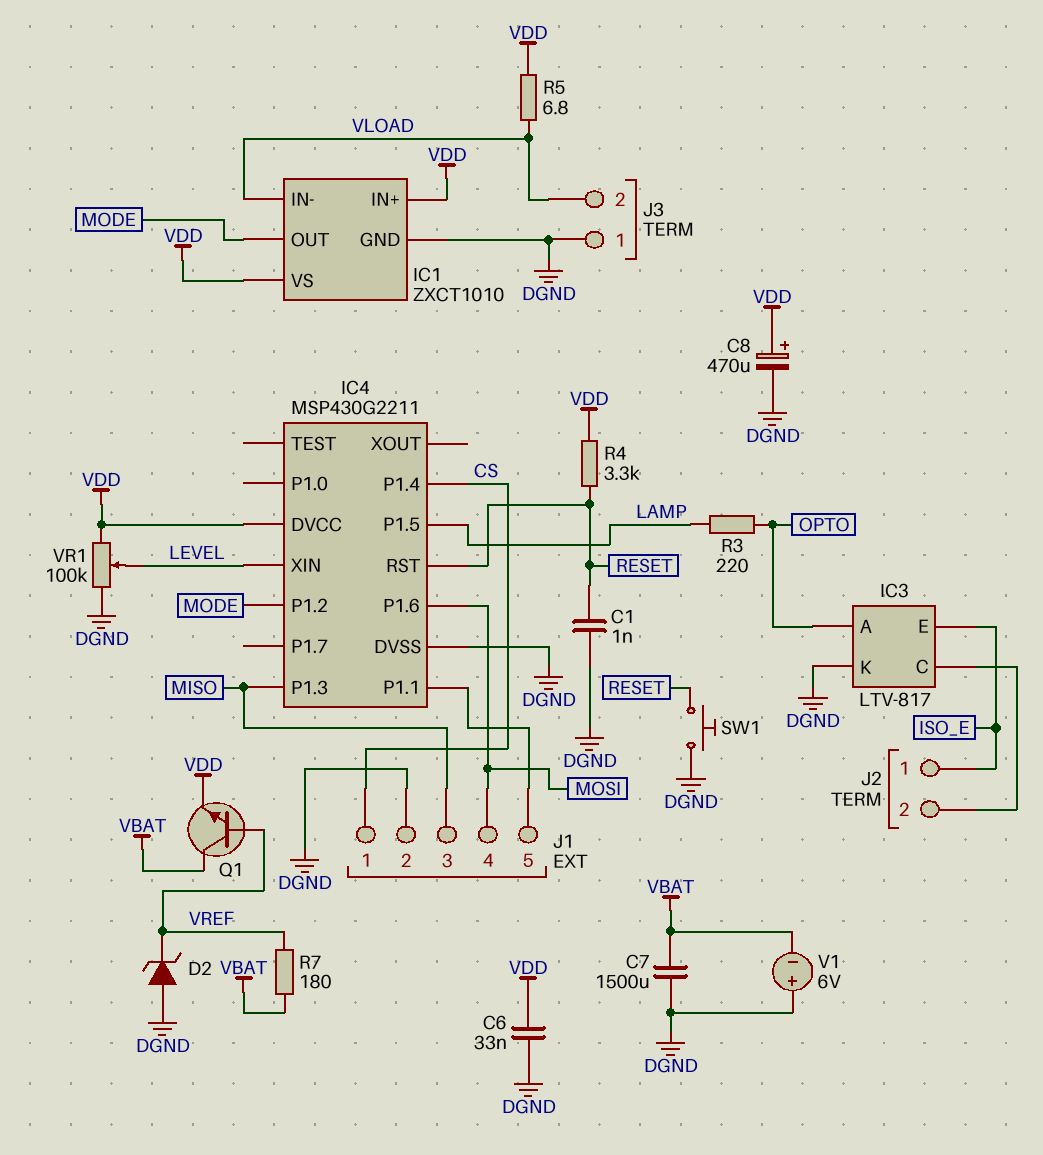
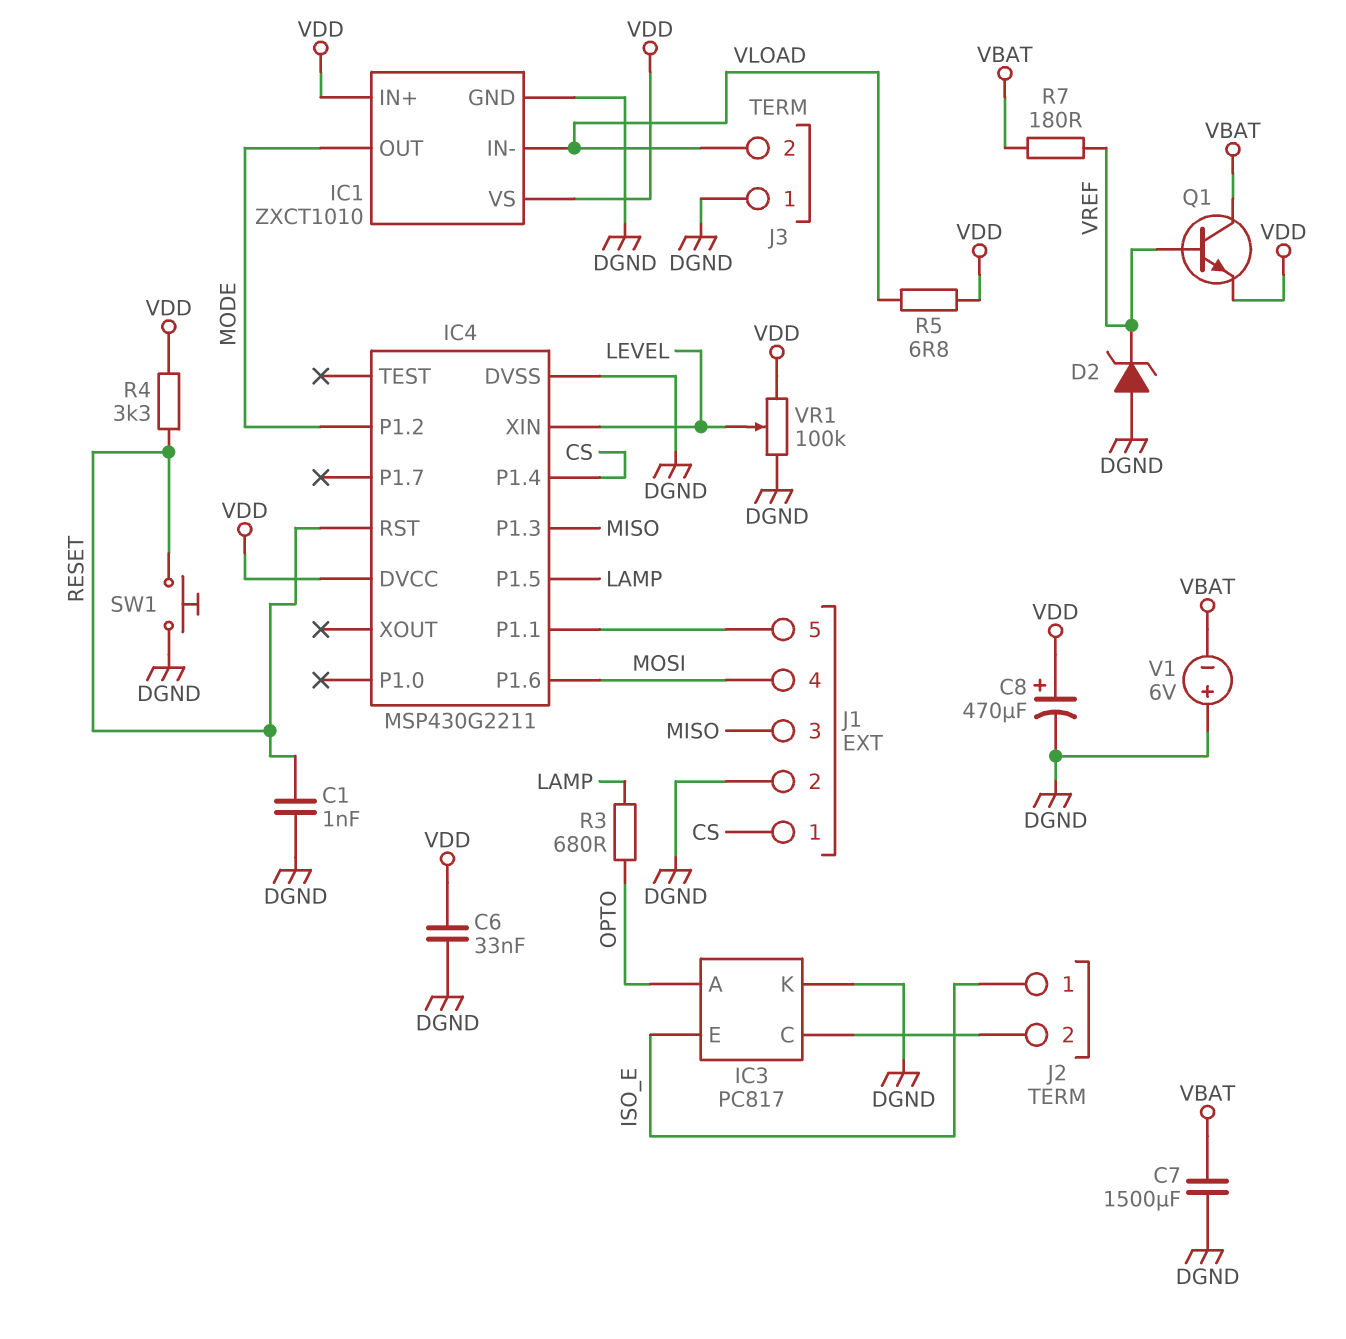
IC3: LTV-817 -> PC817
R3: 220 (LAMP, OPTO) -> 680 (LAMP, OPTO)

